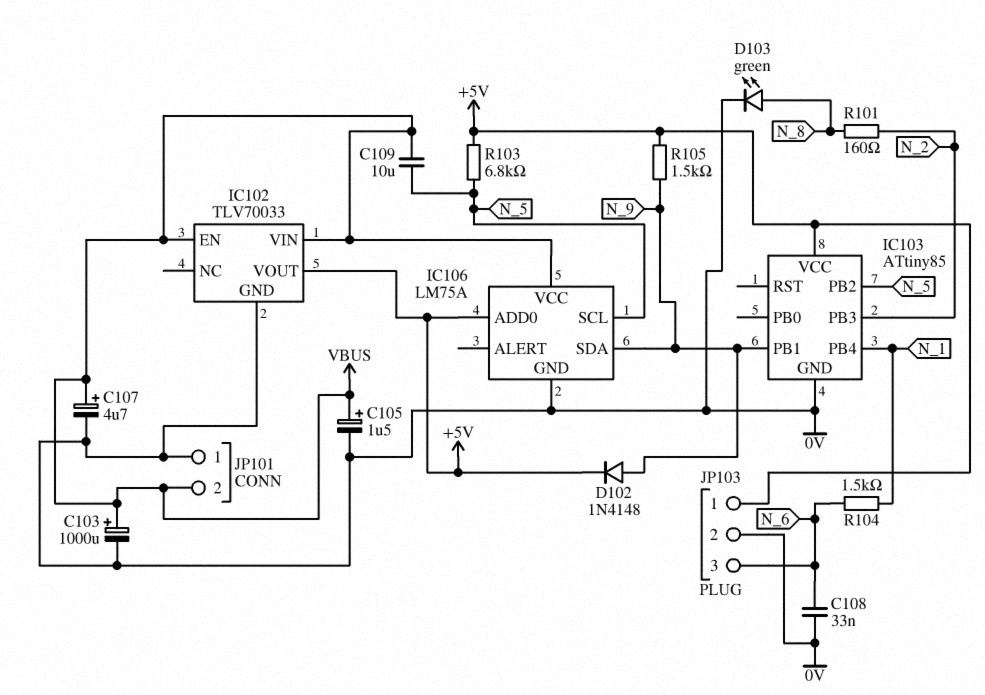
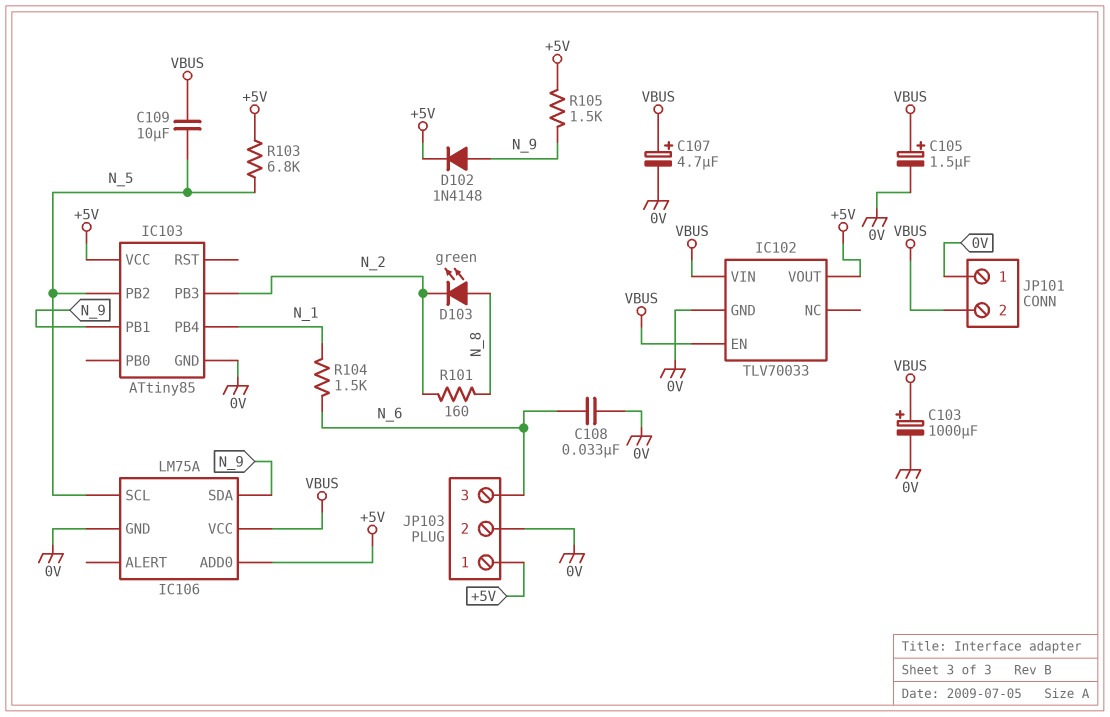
D103: LED green (A N_8, K 0V) -> LED green (A N_8, K N_2)

